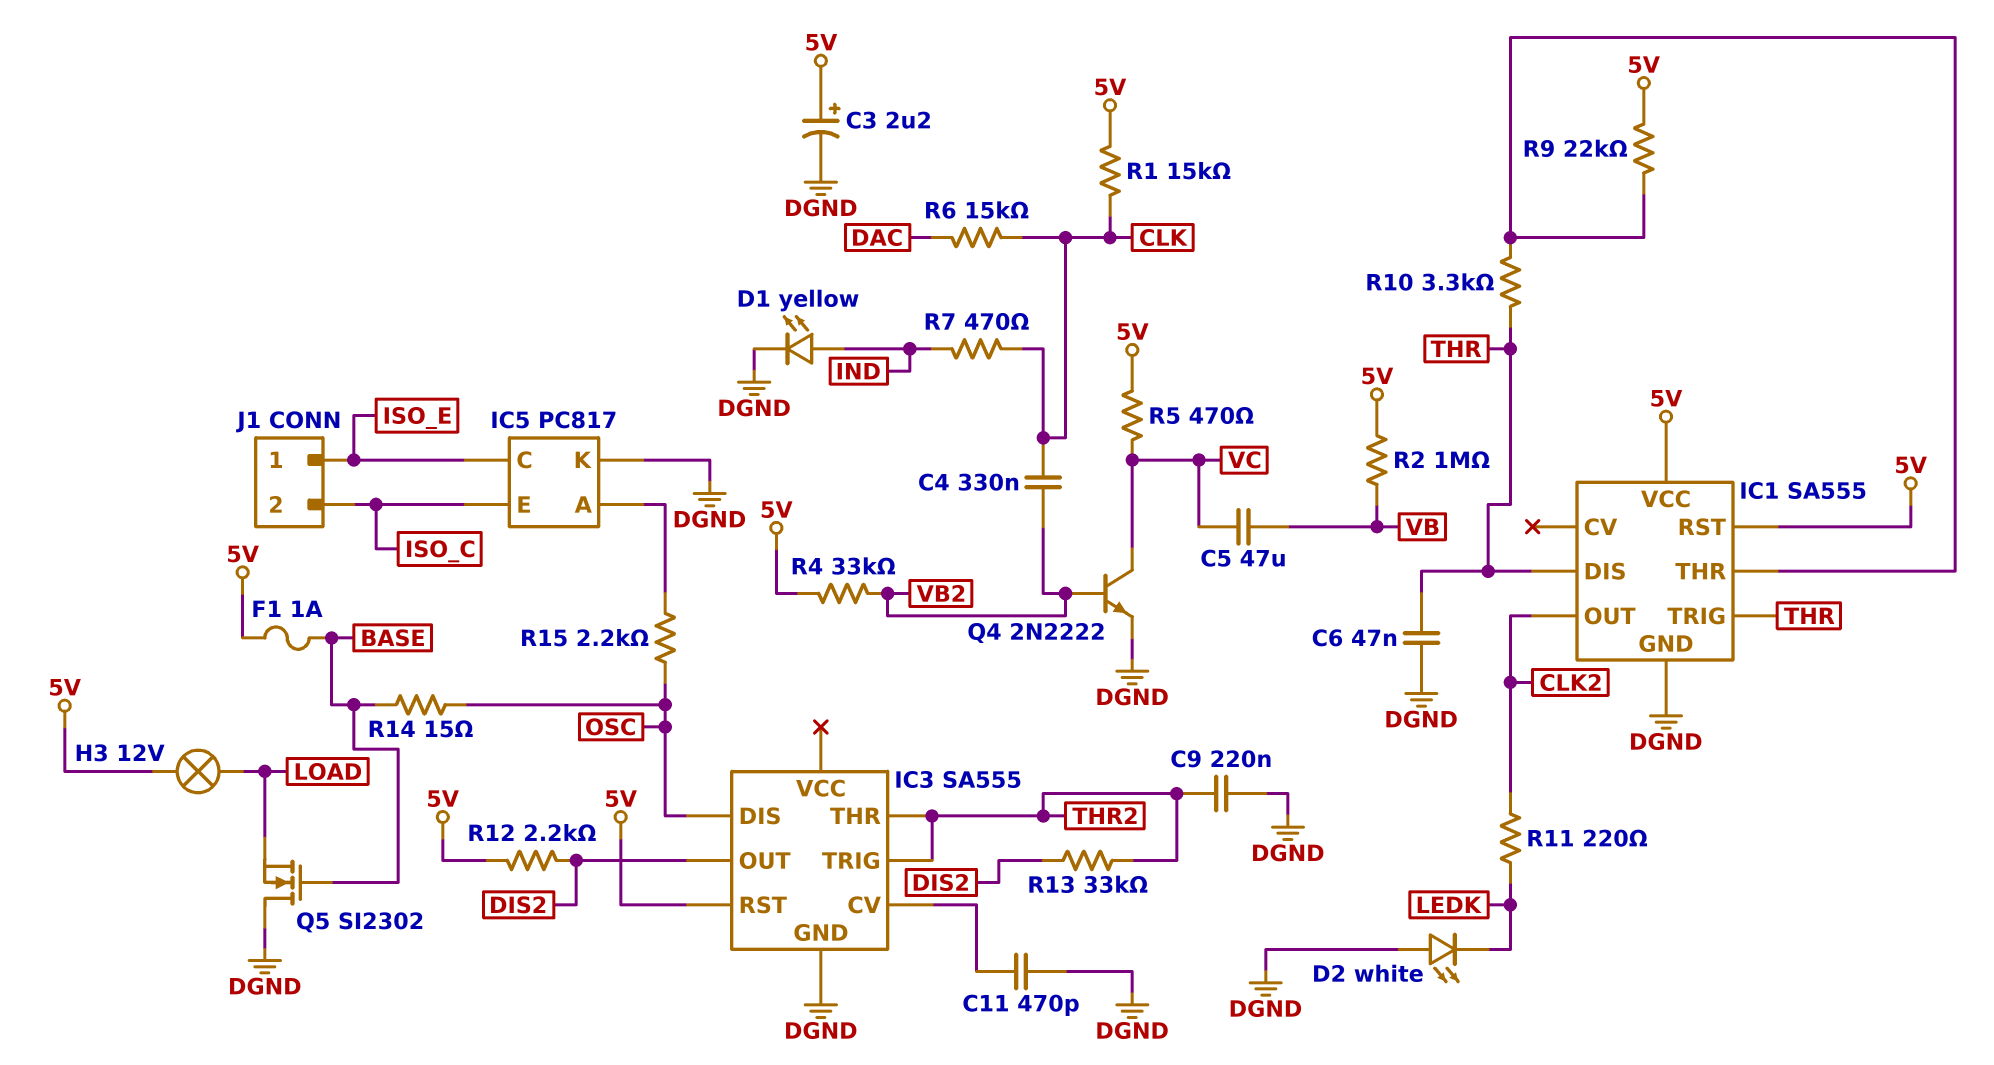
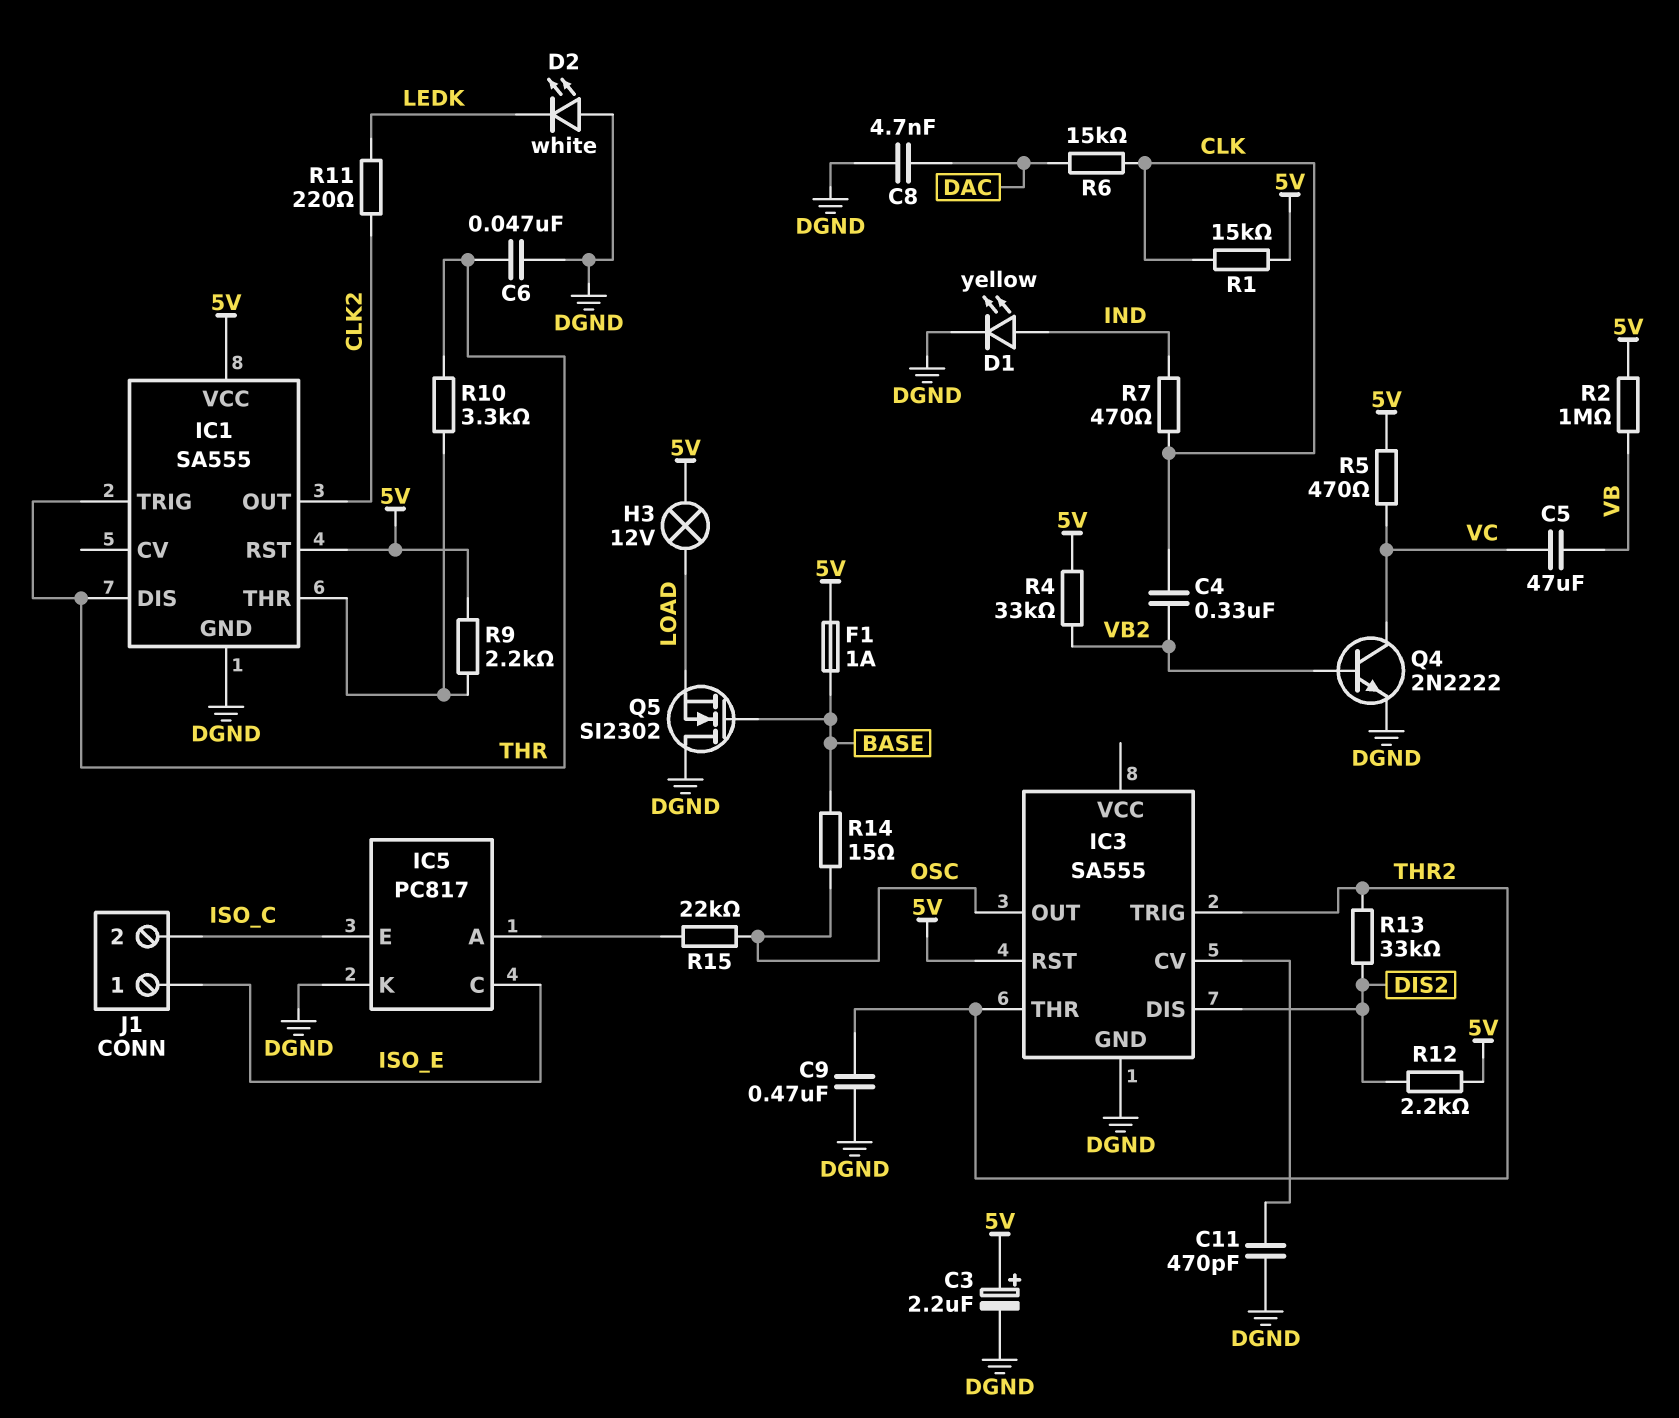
C8: none -> 4.7nF (DAC, DGND)
C9: 220nF (DGND, THR2) -> 470nF (DGND, THR2)
IC3 pin DIS: OSC -> DIS2
IC3 pin OUT: DIS2 -> OSC
R9: 22k (5V, IC1/THR) -> 2.2k (5V, IC1/THR)
R15: 2.2k (IC5/A, OSC) -> 22k (IC5/A, OSC)

